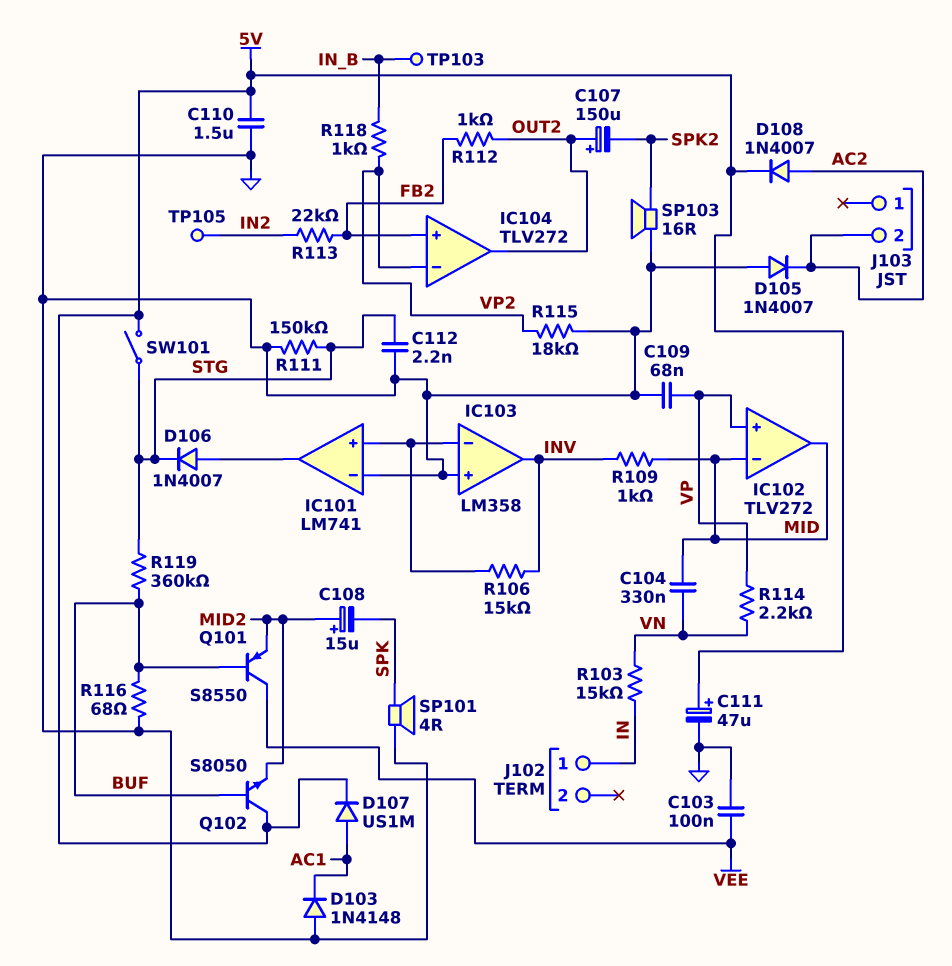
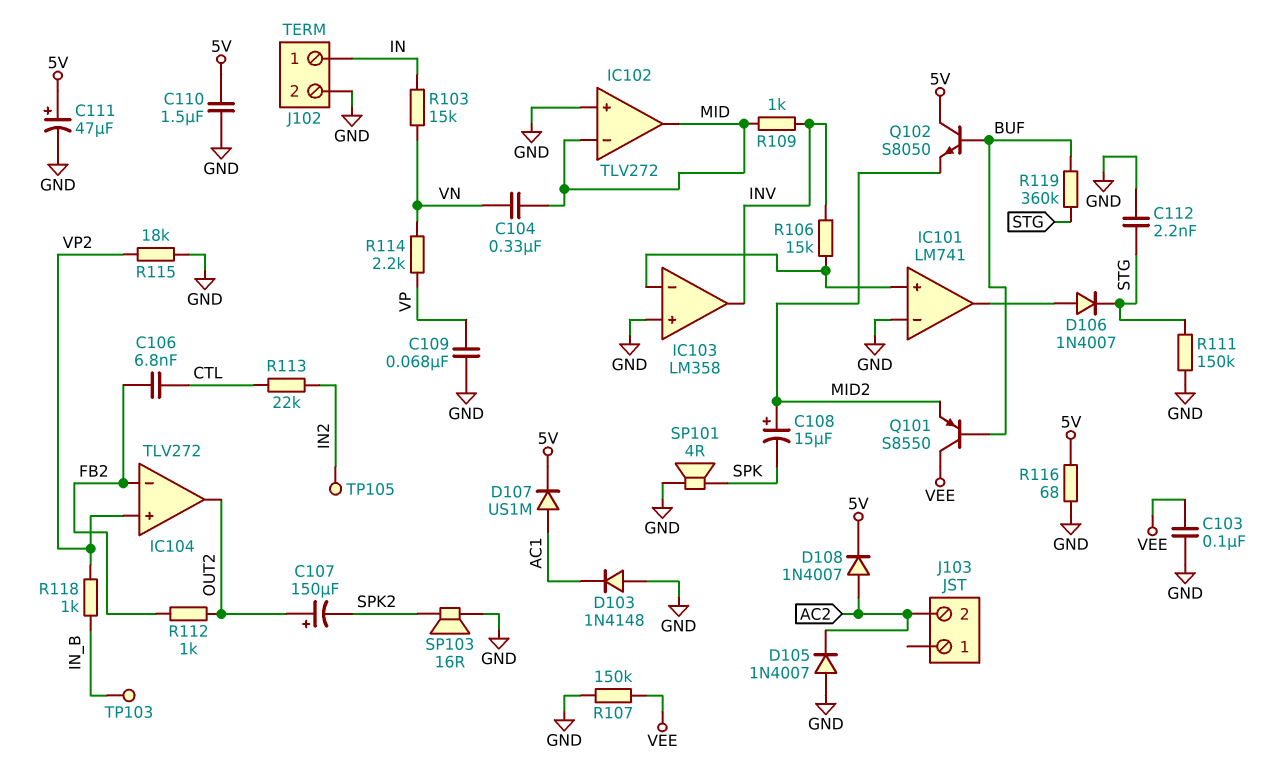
C106: none -> 6.8nF (CTL, FB2)
IC102 pin in+: VP -> GND
IC104 pin in+: FB2 -> VP2
IC104 pin in-: VP2 -> FB2
J102 pin 2: none -> GND
R107: none -> 150k (GND, VEE)
R113: 22k (FB2, IN2) -> 22k (CTL, IN2)
R116: 68 (BUF, GND) -> 68 (5V, GND)
SW101: switch (5V, STG) -> none

